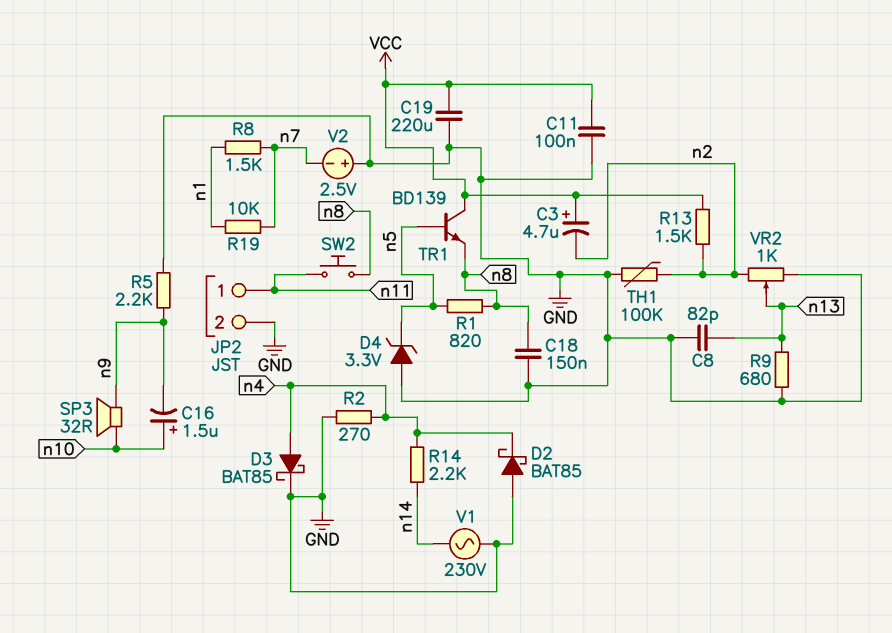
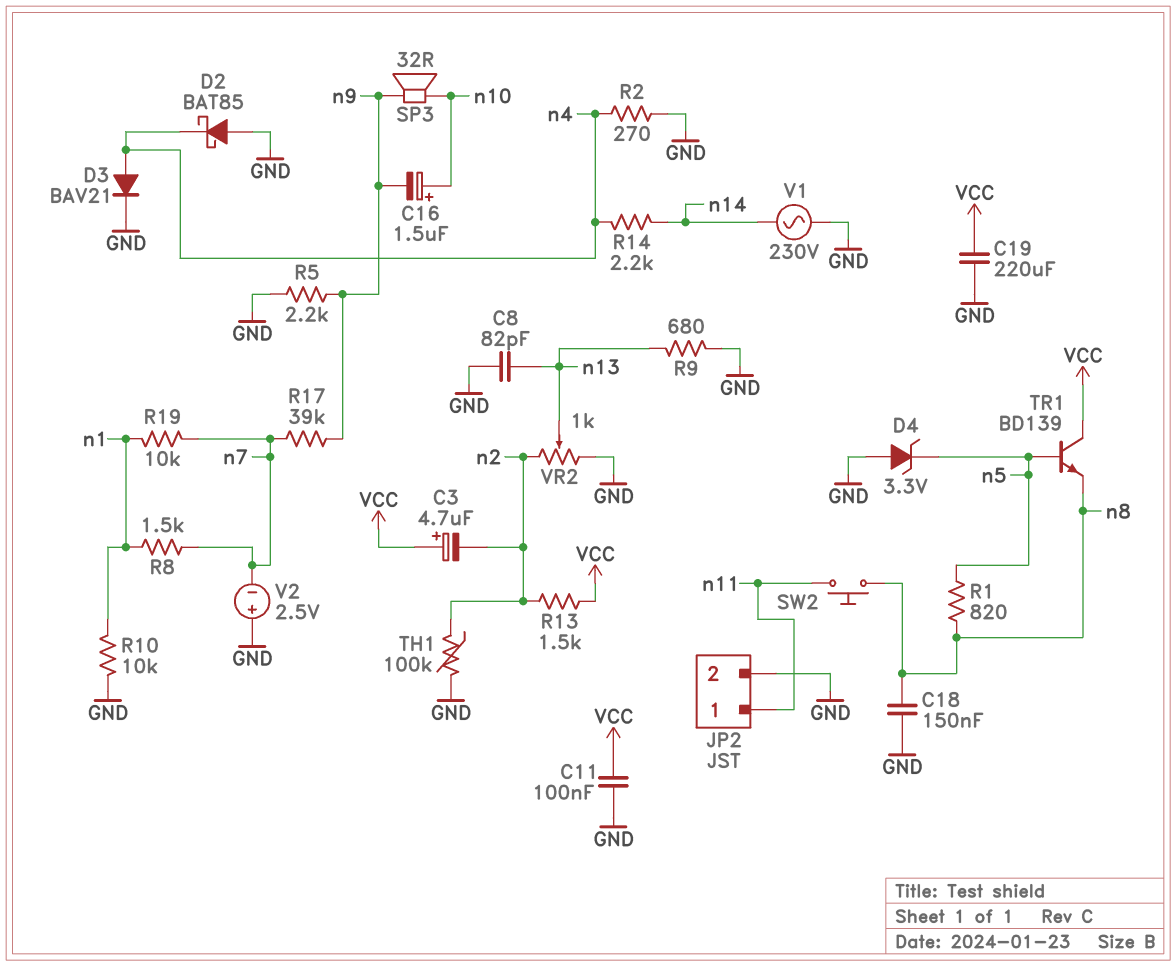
D3: schottky BAT85 (A n4, K GND) -> diode BAV21 (A n4, K GND)
R10: none -> 10k (GND, n1)
R17: none -> 39k (n7, n9)

